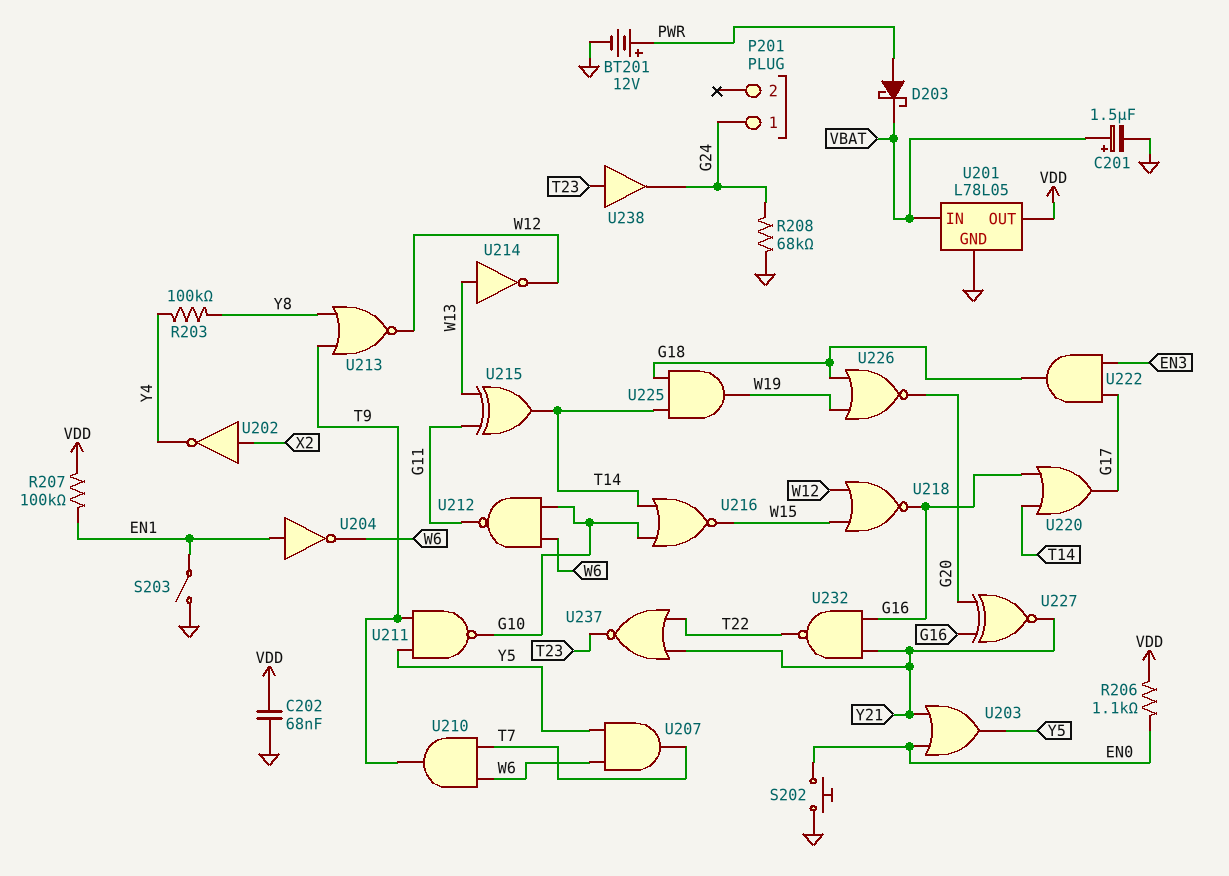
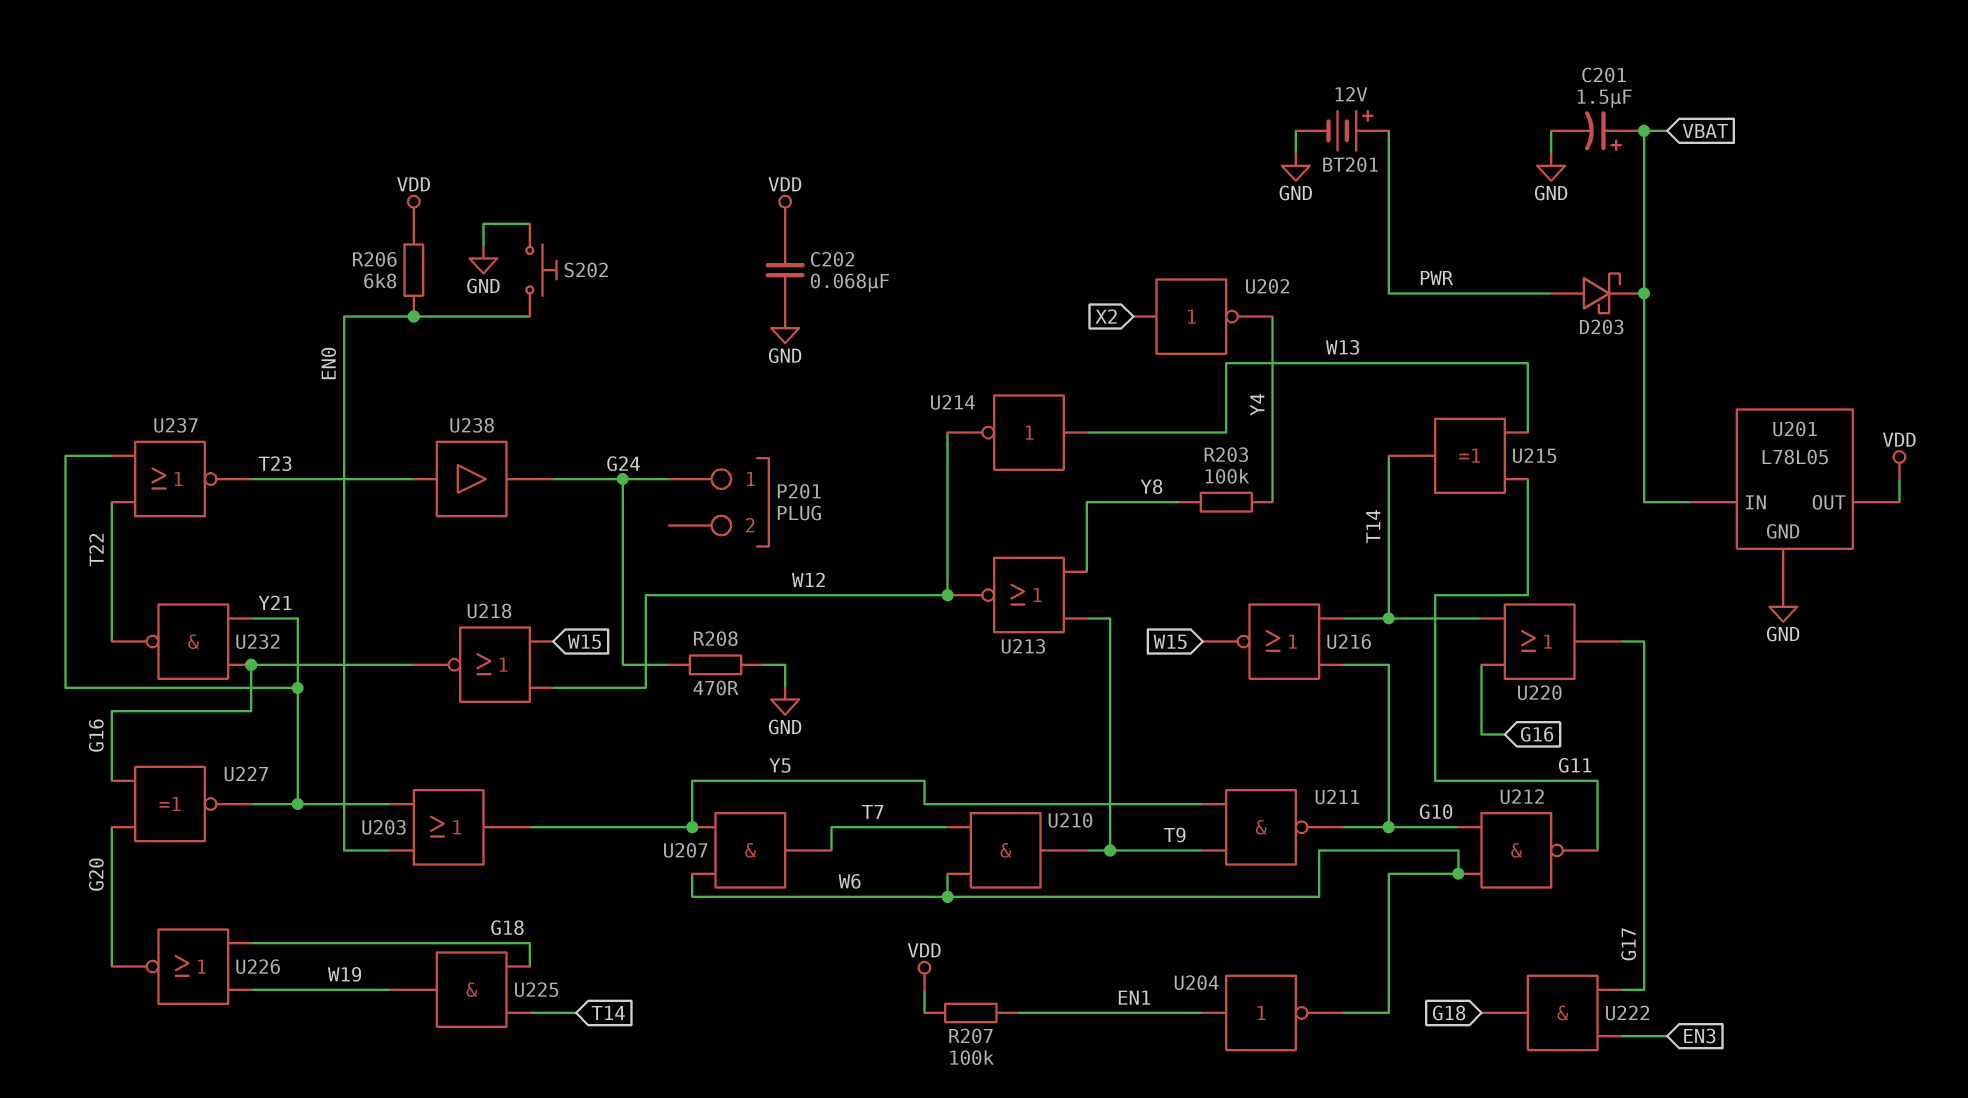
R206: 1.1k (EN0, VDD) -> 6.8k (EN0, VDD)
R208: 68k (G24, GND) -> 470 (G24, GND)
S203: switch (EN1, GND) -> none

